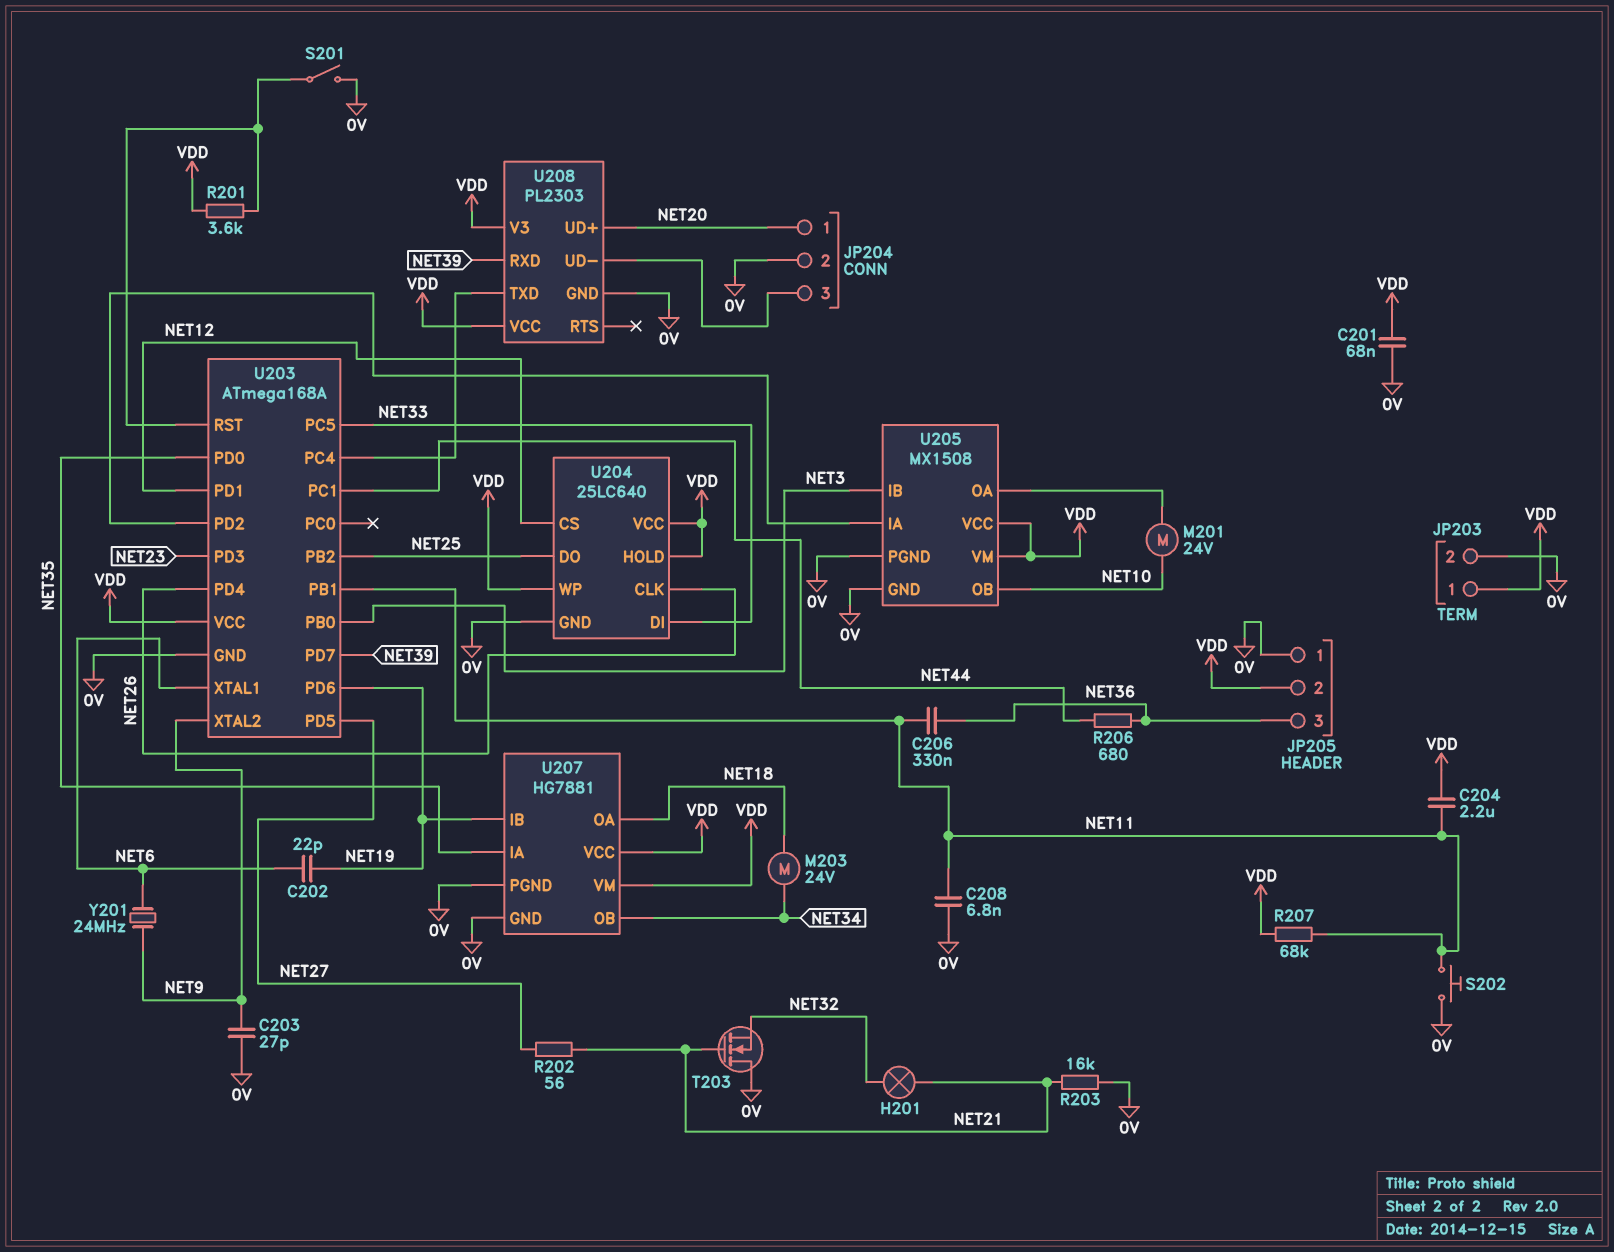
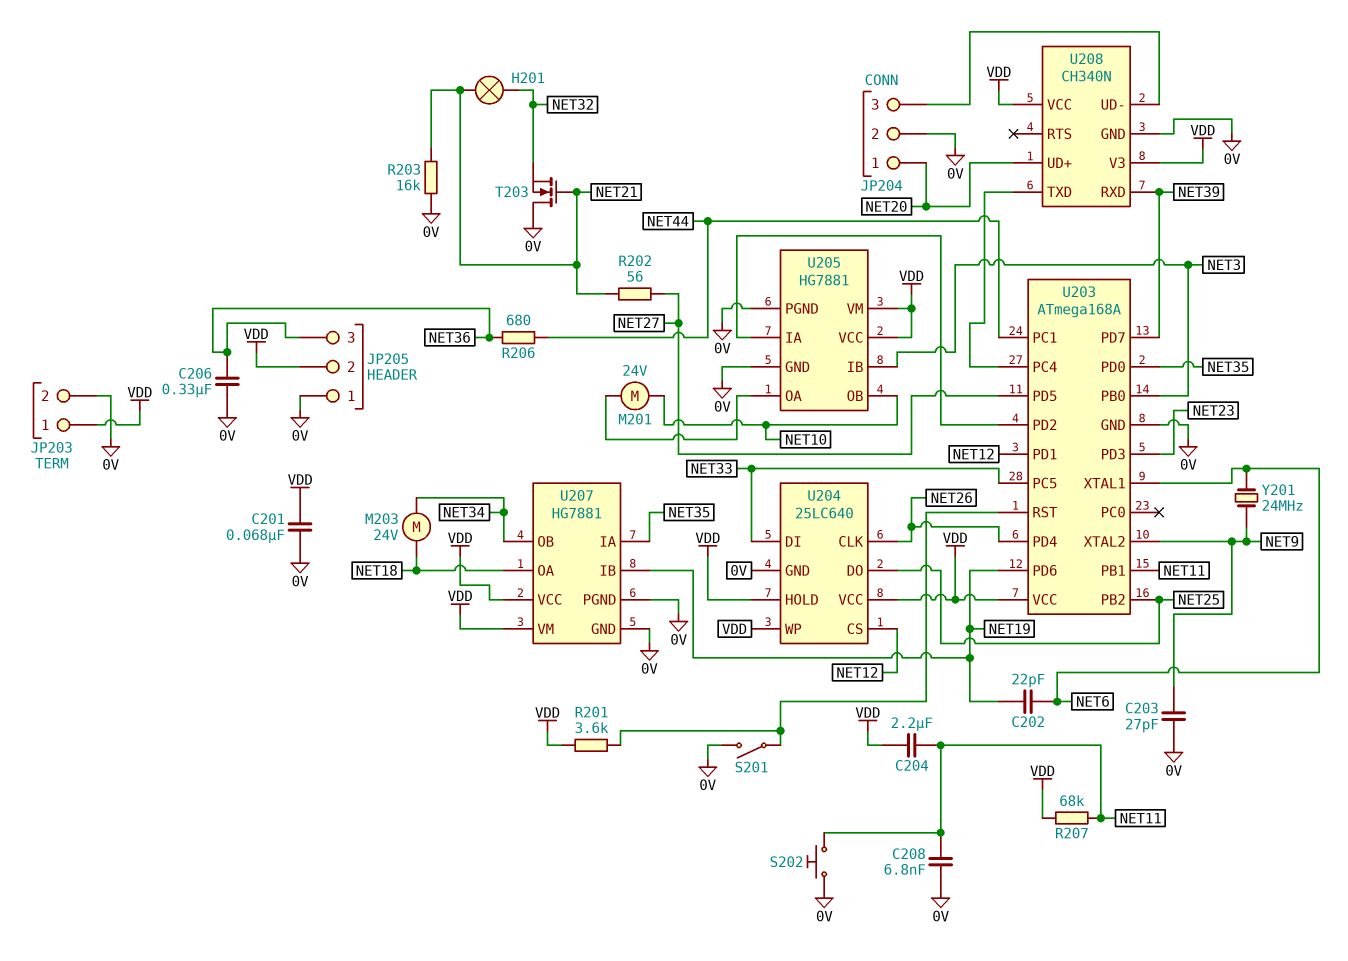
C206: 330nF (NET11, NET36) -> 330nF (0V, NET36)
U205: MX1508 -> HG7881
U208: PL2303 -> CH340N

